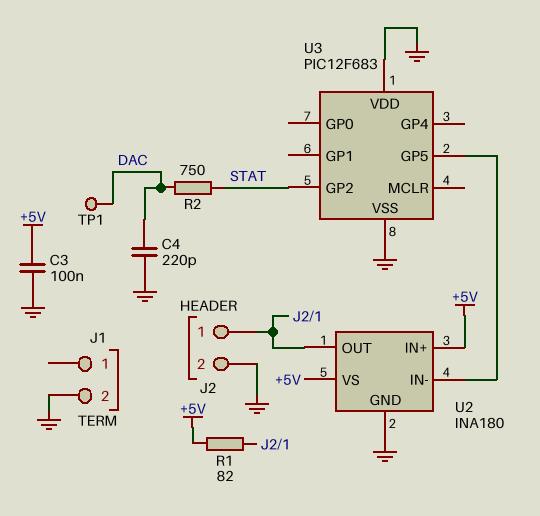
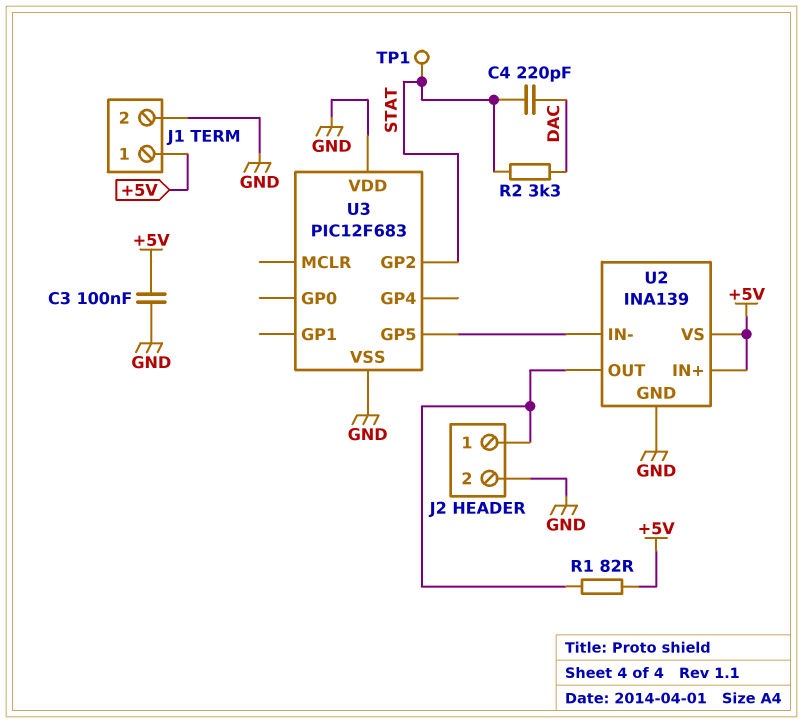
C4: 220pF (DAC, GND) -> 220pF (DAC, STAT)
J1 pin 1: none -> +5V
R2: 750 (DAC, STAT) -> 3.3k (DAC, STAT)
TP1: test point (DAC) -> test point (STAT)
U2: INA180 -> INA139

